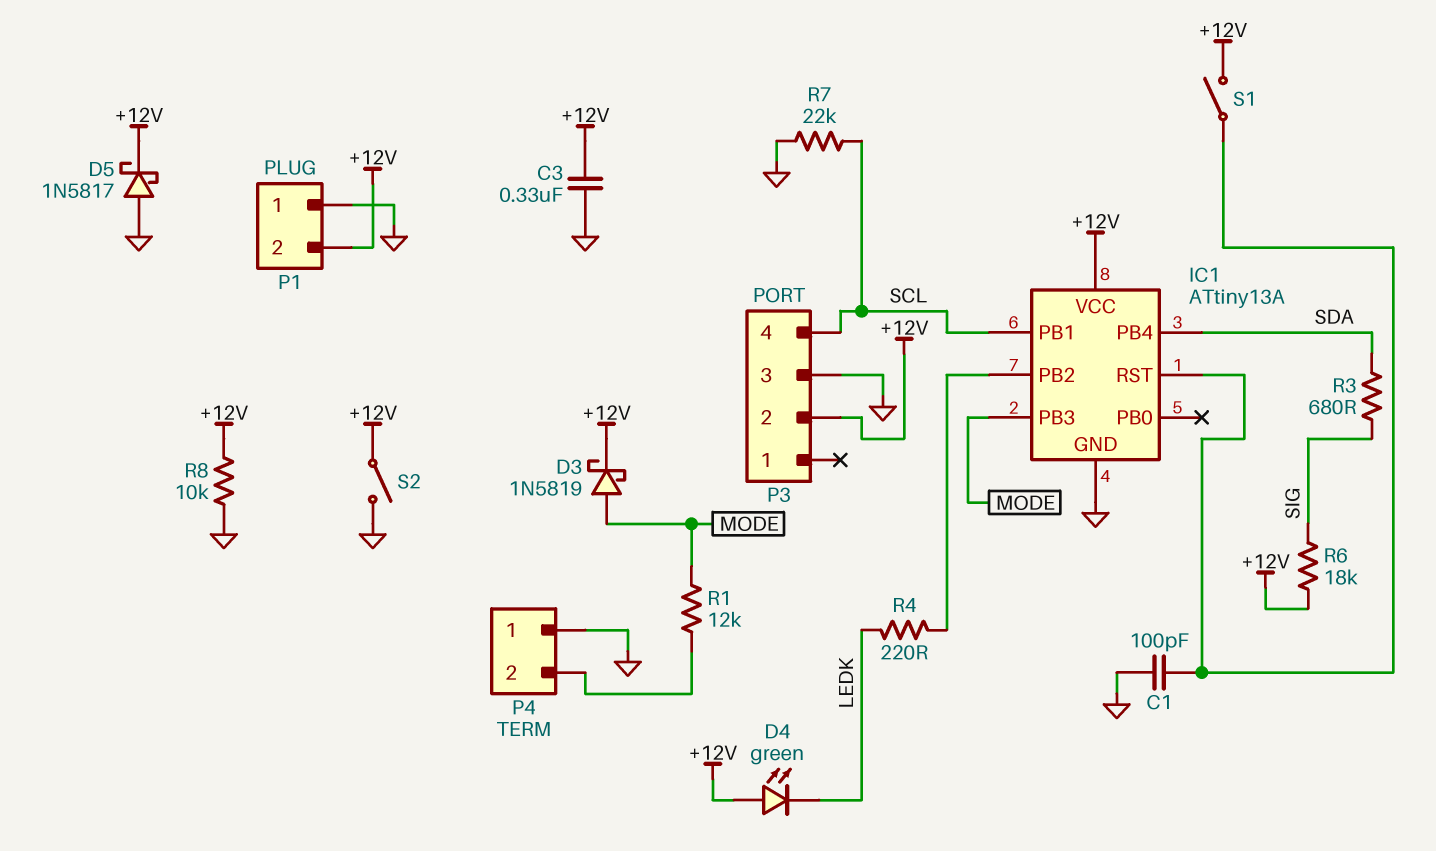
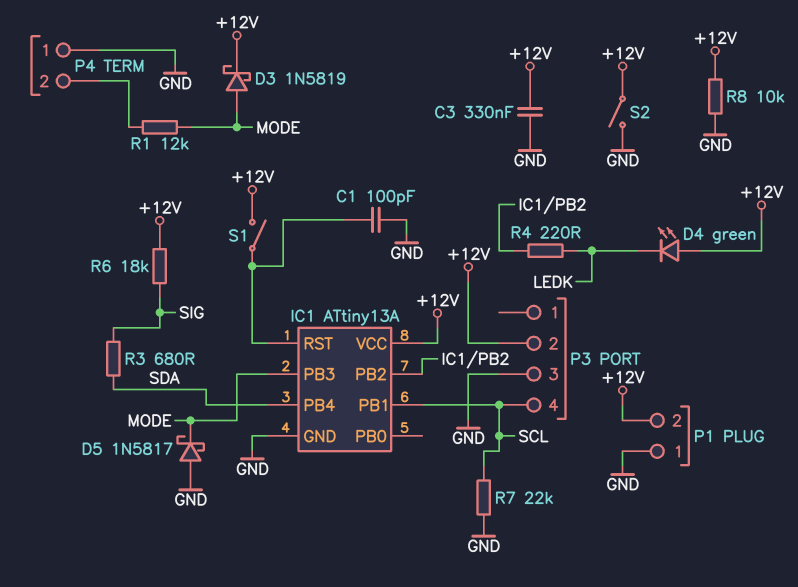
D5: schottky 1N5817 (A GND, K +12V) -> schottky 1N5817 (A GND, K MODE)

